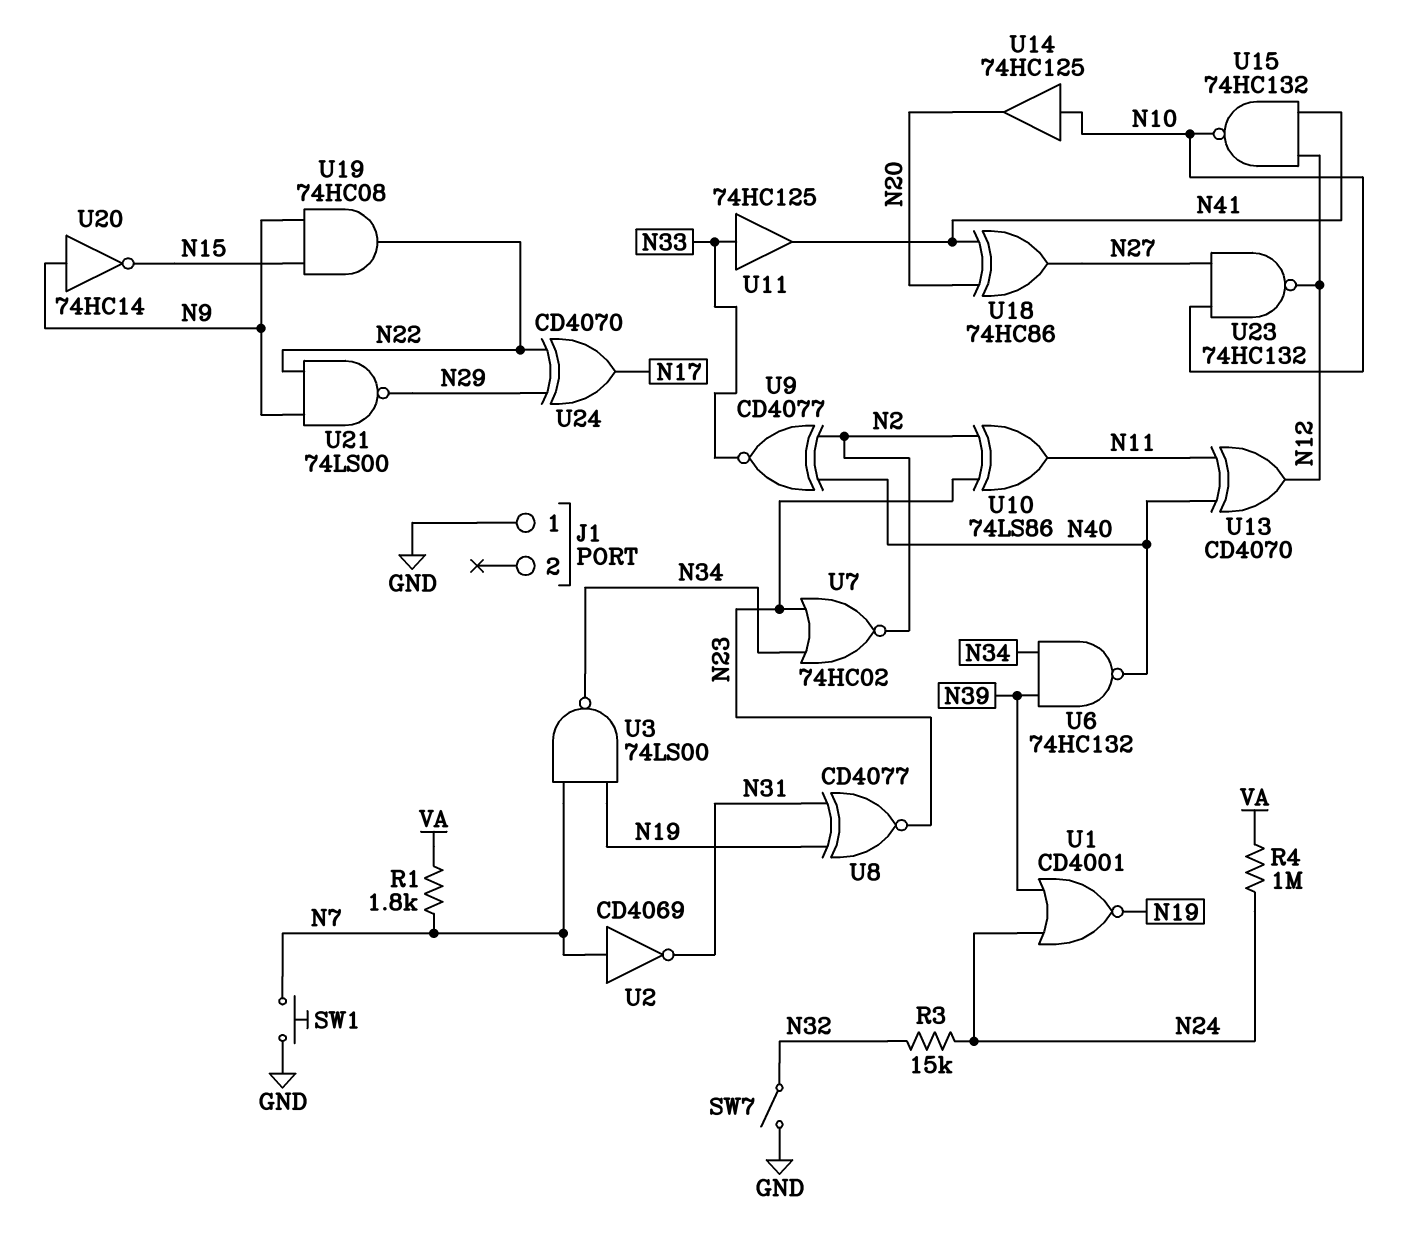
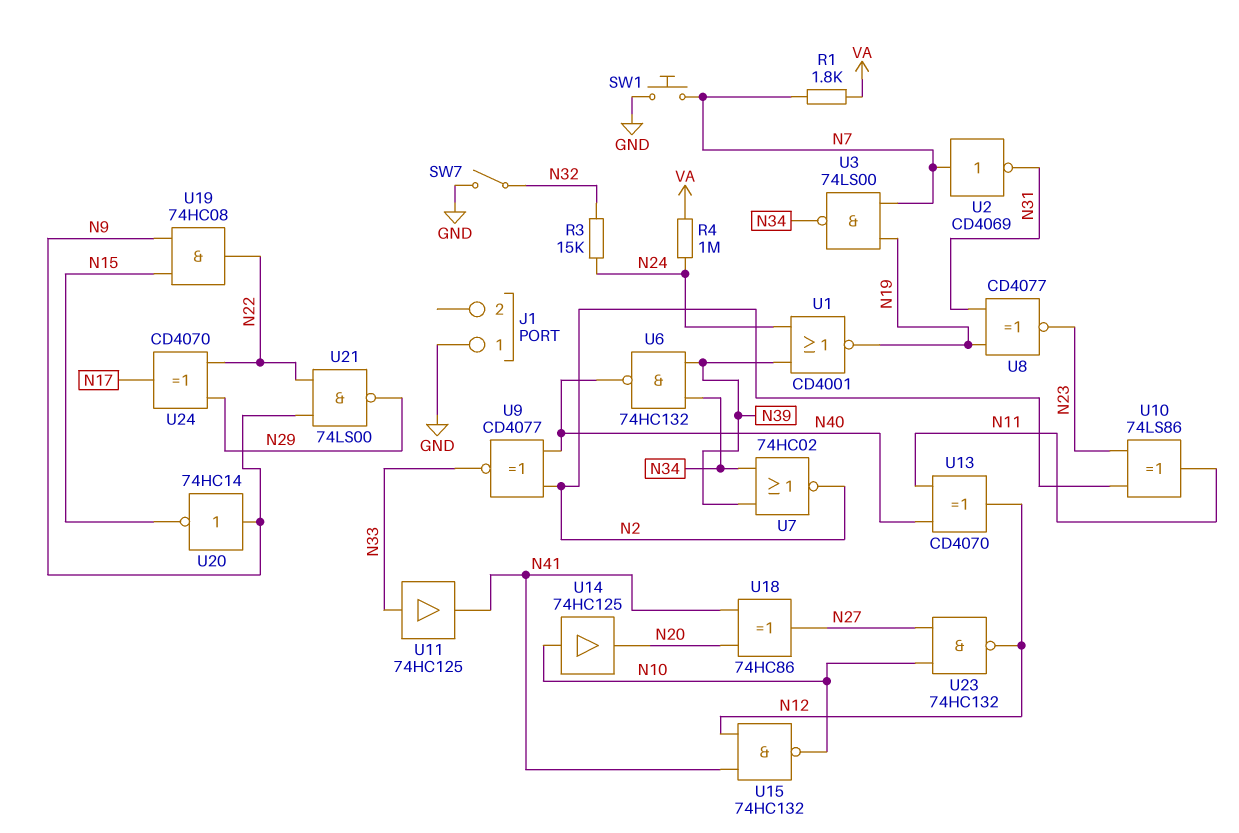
U7: NOR 74HC02 (in N23, in N34, out N2) -> NOR 74HC02 (in N34, in N39, out N2)

